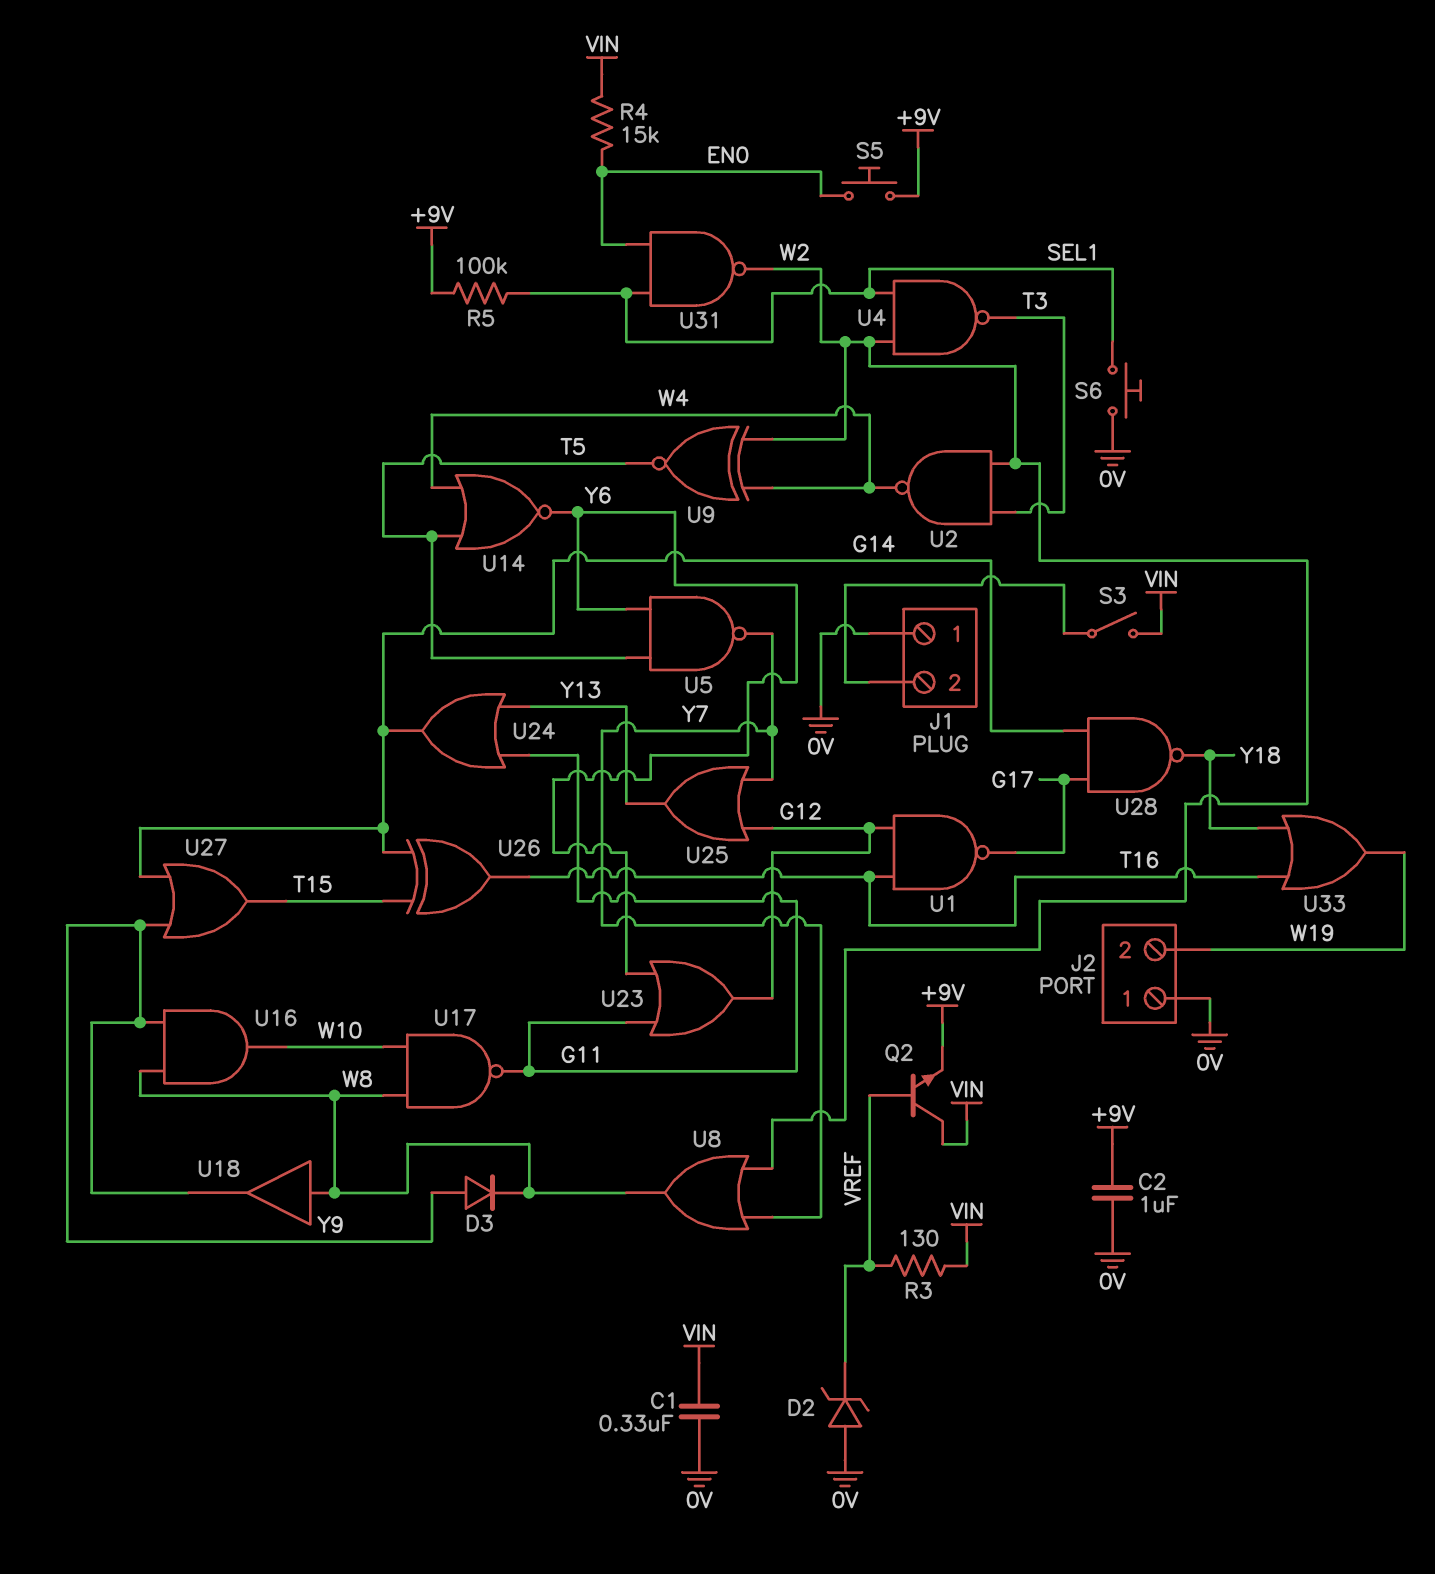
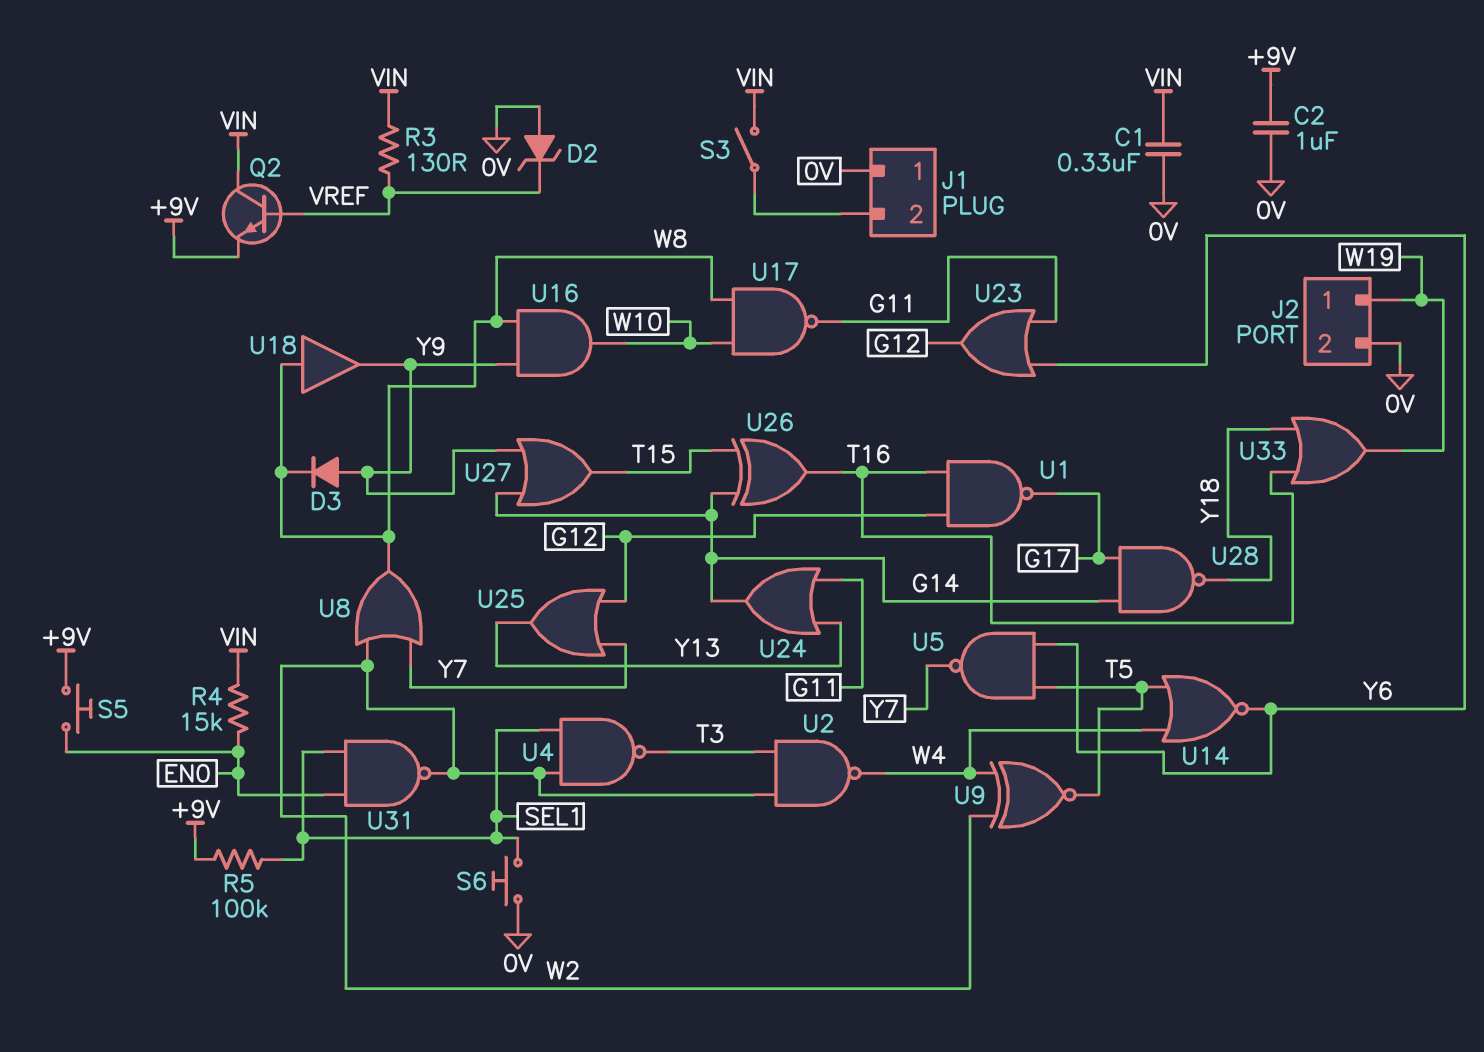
J2 pin 1: 0V -> W19
J2 pin 2: W19 -> 0V

